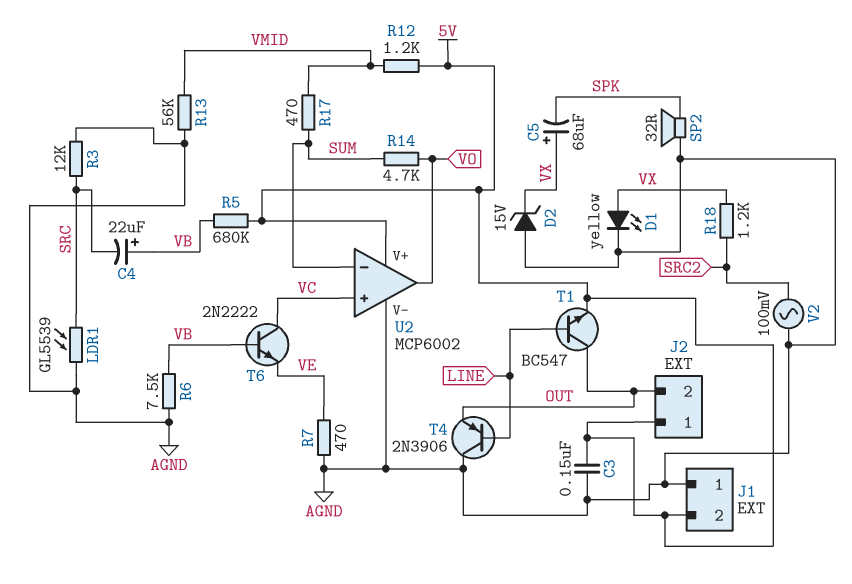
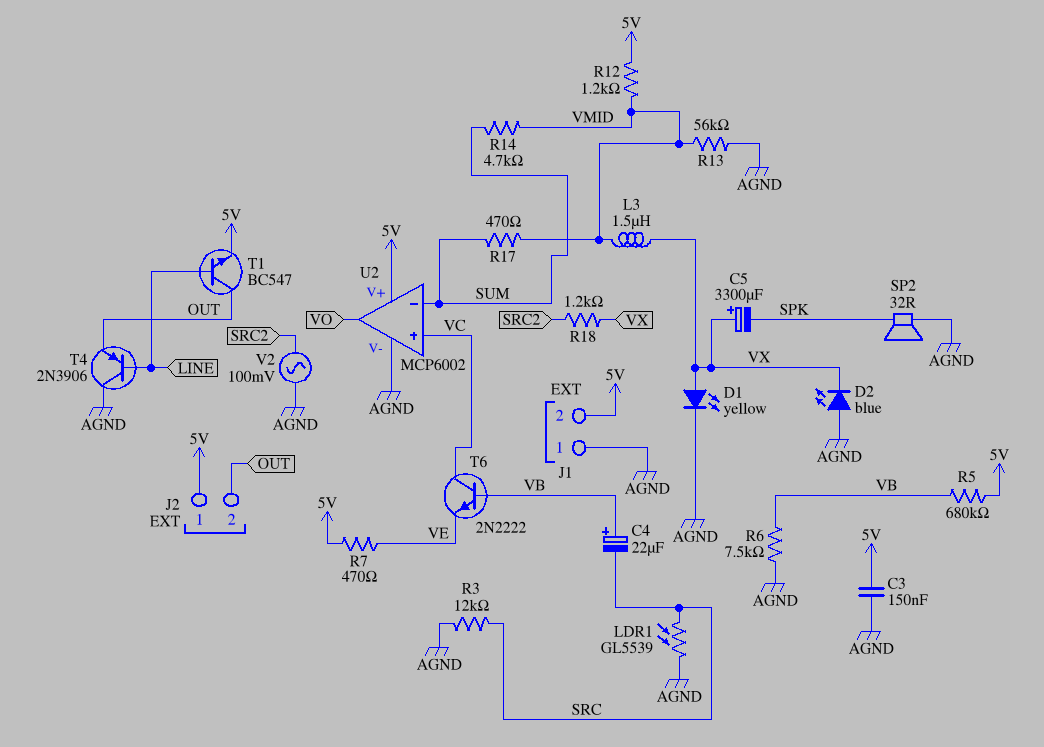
C5: 68uF (plus VX, minus SPK) -> 3300uF (plus VX, minus SPK)
D2: zener 15V (A AGND, K VX) -> LED blue (A AGND, K VX)
L3: none -> 1.5uH (VMID, VX)
R7: 470 (AGND, VE) -> 470 (5V, VE)
R14: 4.7k (SUM, VO) -> 4.7k (SUM, VMID)

